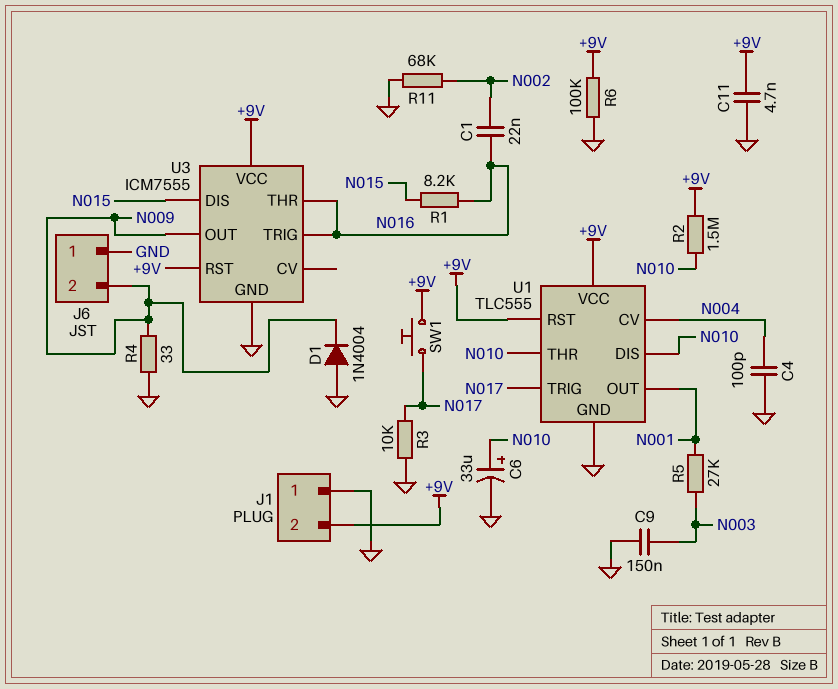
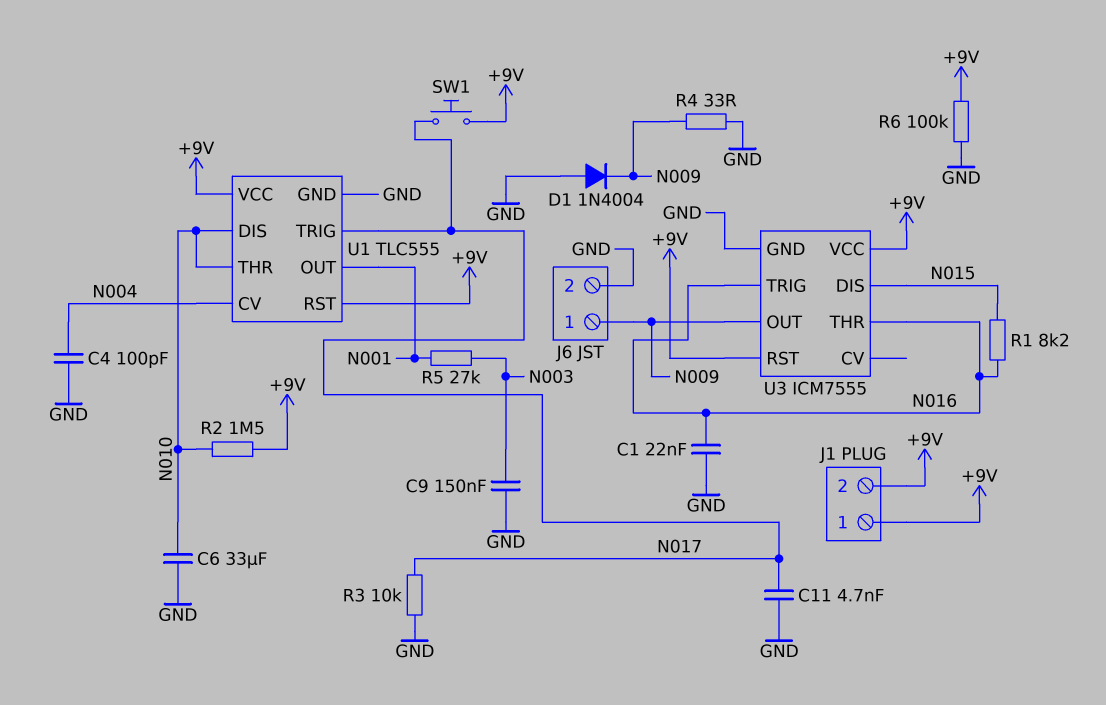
C1: 22nF (N002, N016) -> 22nF (GND, N016)
C6: 33uF (plus N010, minus GND) -> 33uF (GND, N010)
C11: 4.7nF (+9V, GND) -> 4.7nF (GND, N017)
J1 pin 1: GND -> +9V
J6 pin 1: GND -> N009
J6 pin 2: N009 -> GND
R11: 68k (GND, N002) -> none

